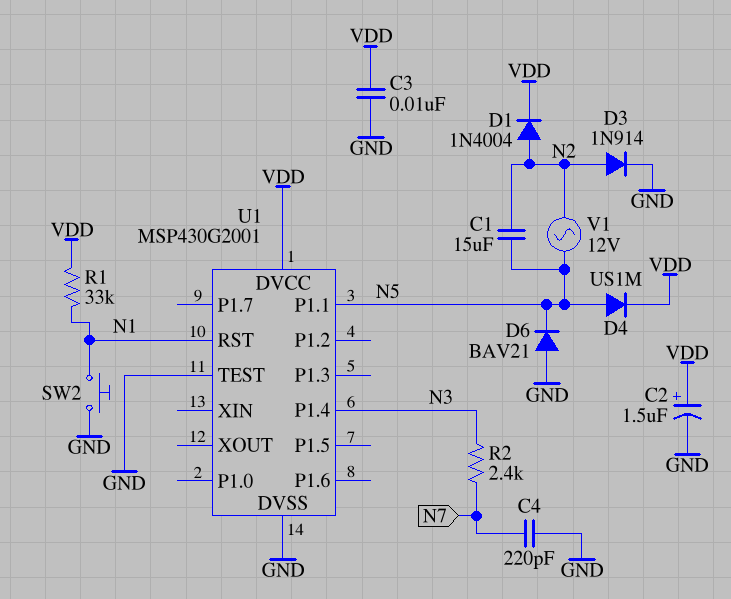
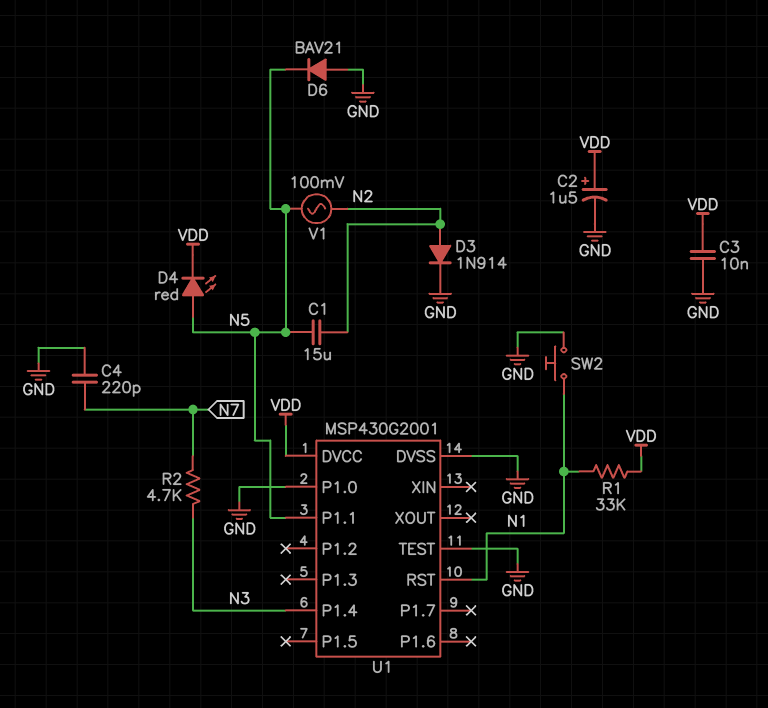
D1: diode 1N4004 (A N2, K VDD) -> none
D4: diode US1M (A N5, K VDD) -> LED red (A N5, K VDD)
R2: 2.4k (N3, N7) -> 4.7k (N3, N7)
U1 pin P1.0: none -> GND
V1: AC 12V (N2, N5) -> AC 100mV (N2, N5)

